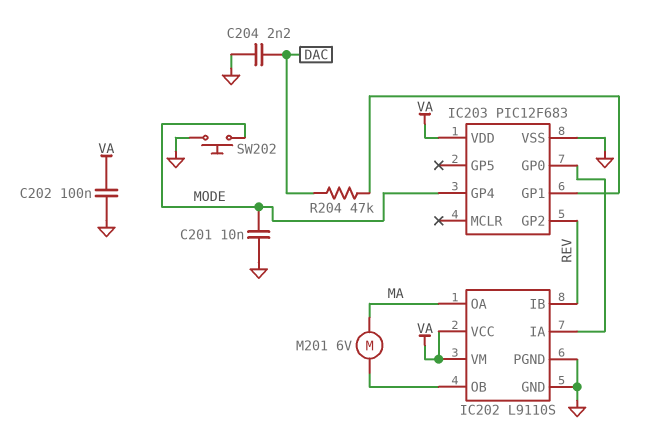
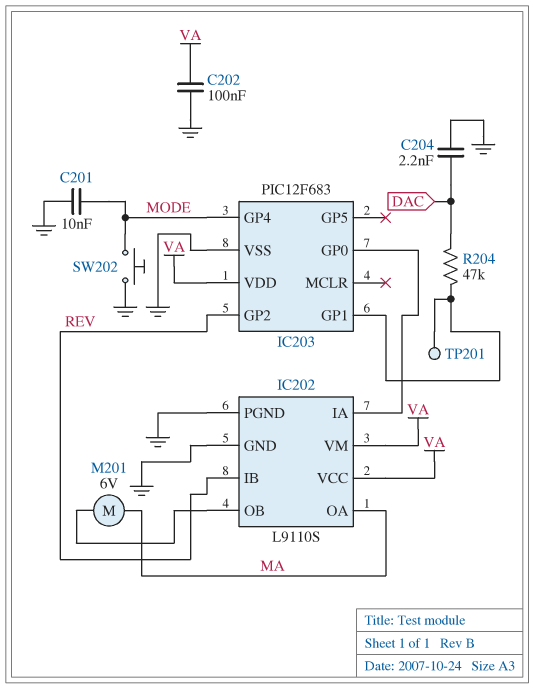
TP201: none -> test point (IC203/GP1)

